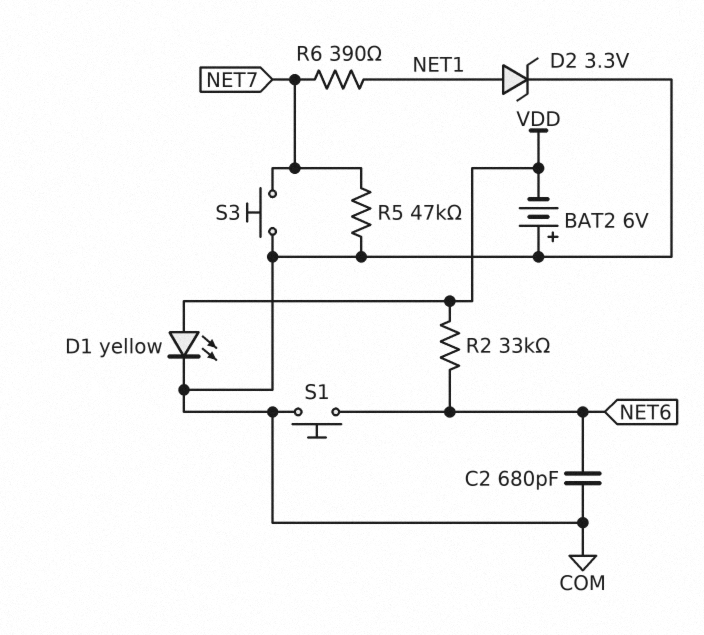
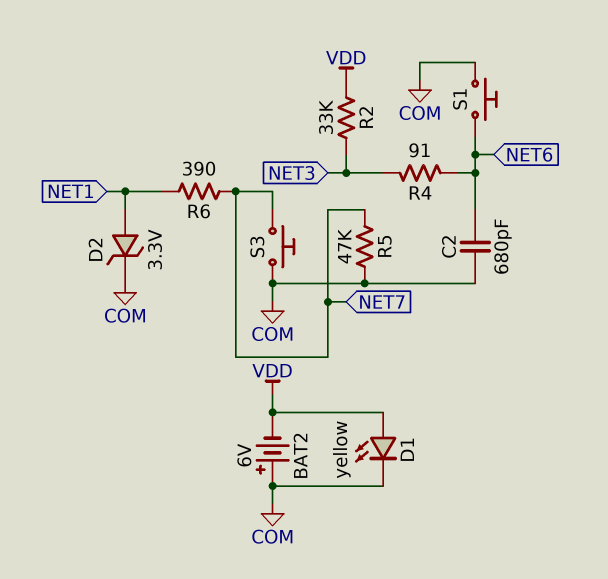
R2: 33k (NET6, VDD) -> 33k (NET3, VDD)
R4: none -> 91 (NET3, NET6)

